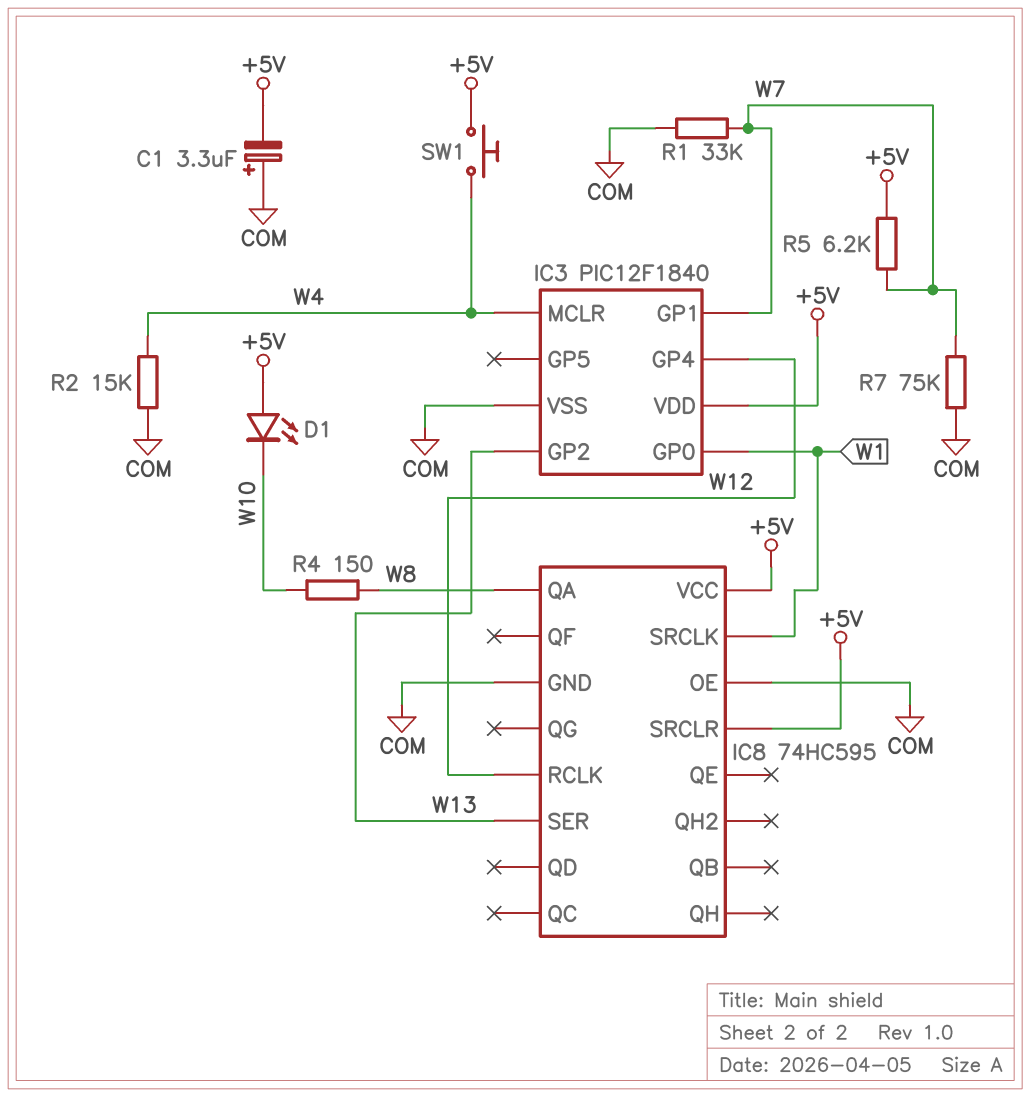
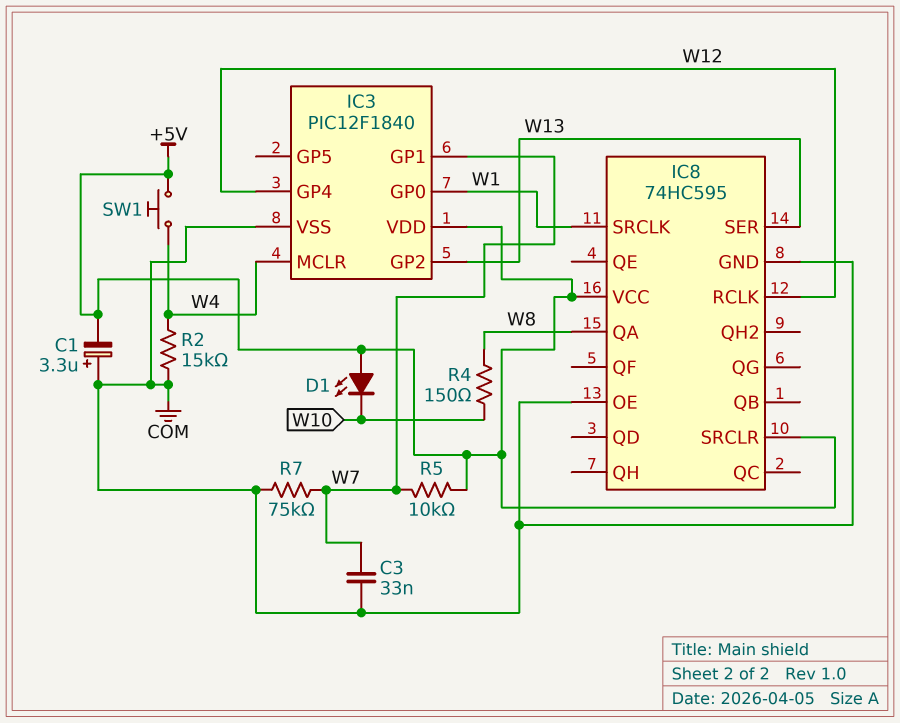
C3: none -> 33nF (COM, W7)
R1: 33k (COM, W7) -> none
R5: 6.2k (+5V, W7) -> 10k (+5V, W7)

